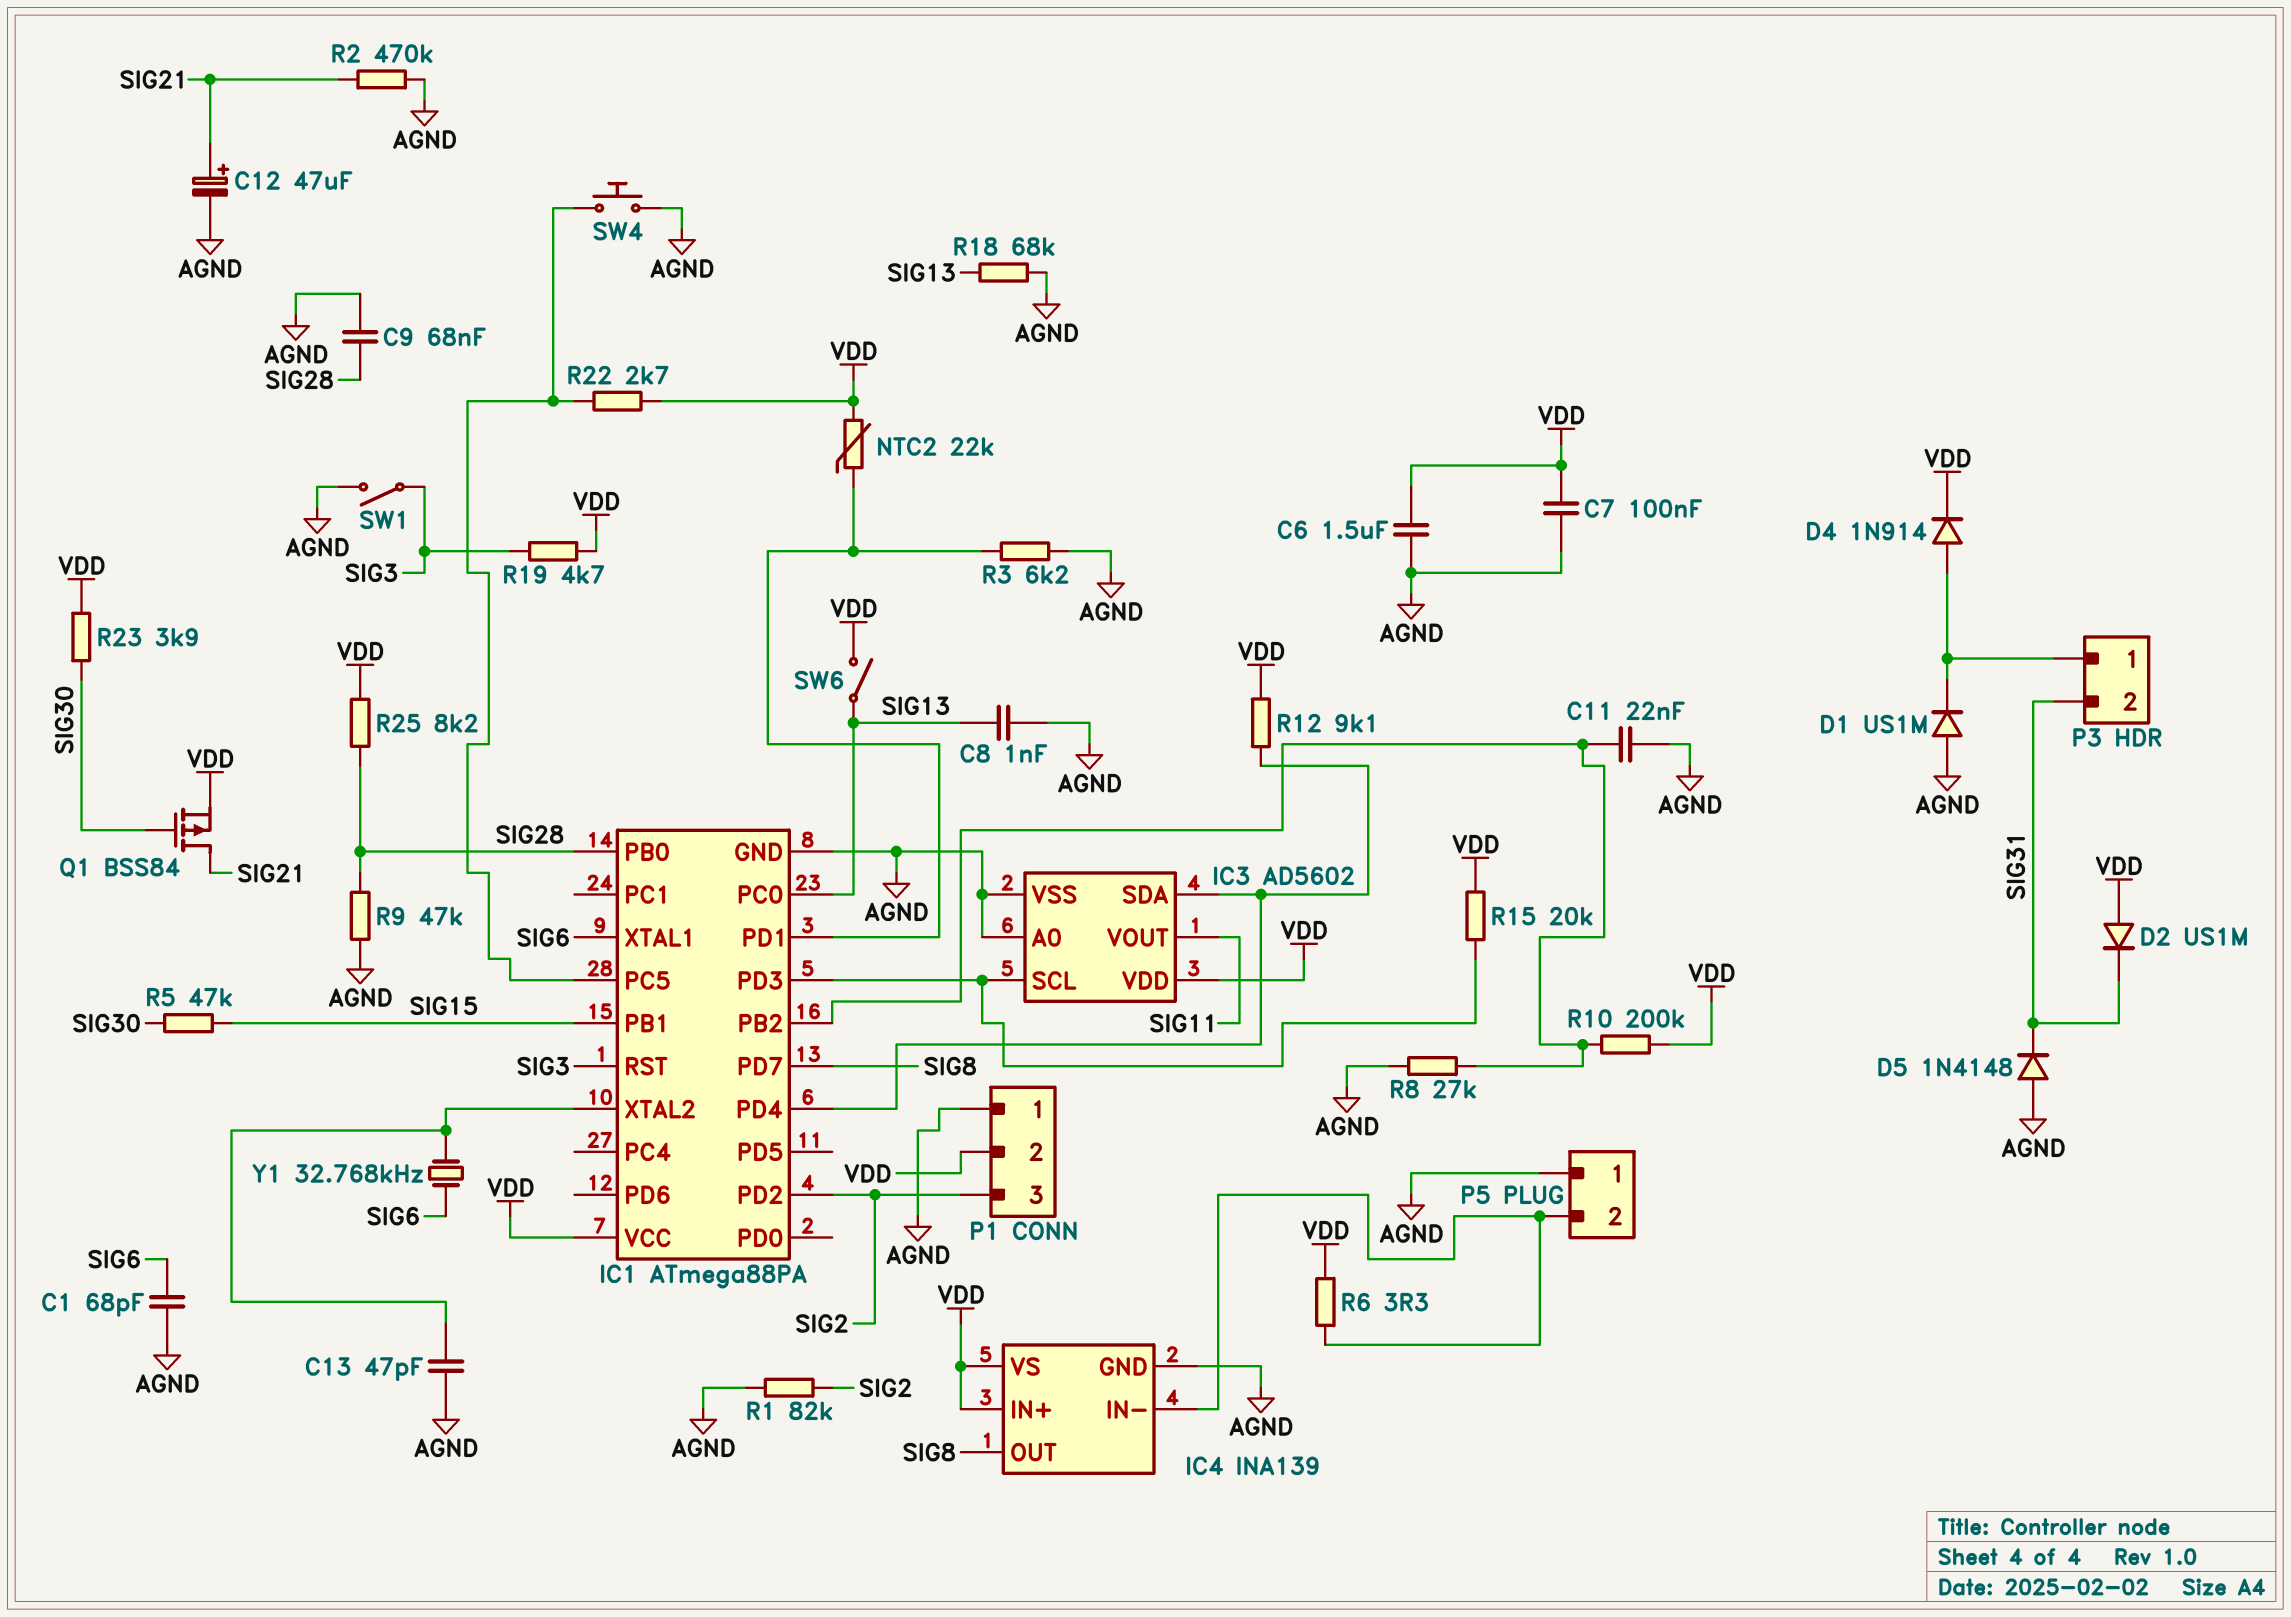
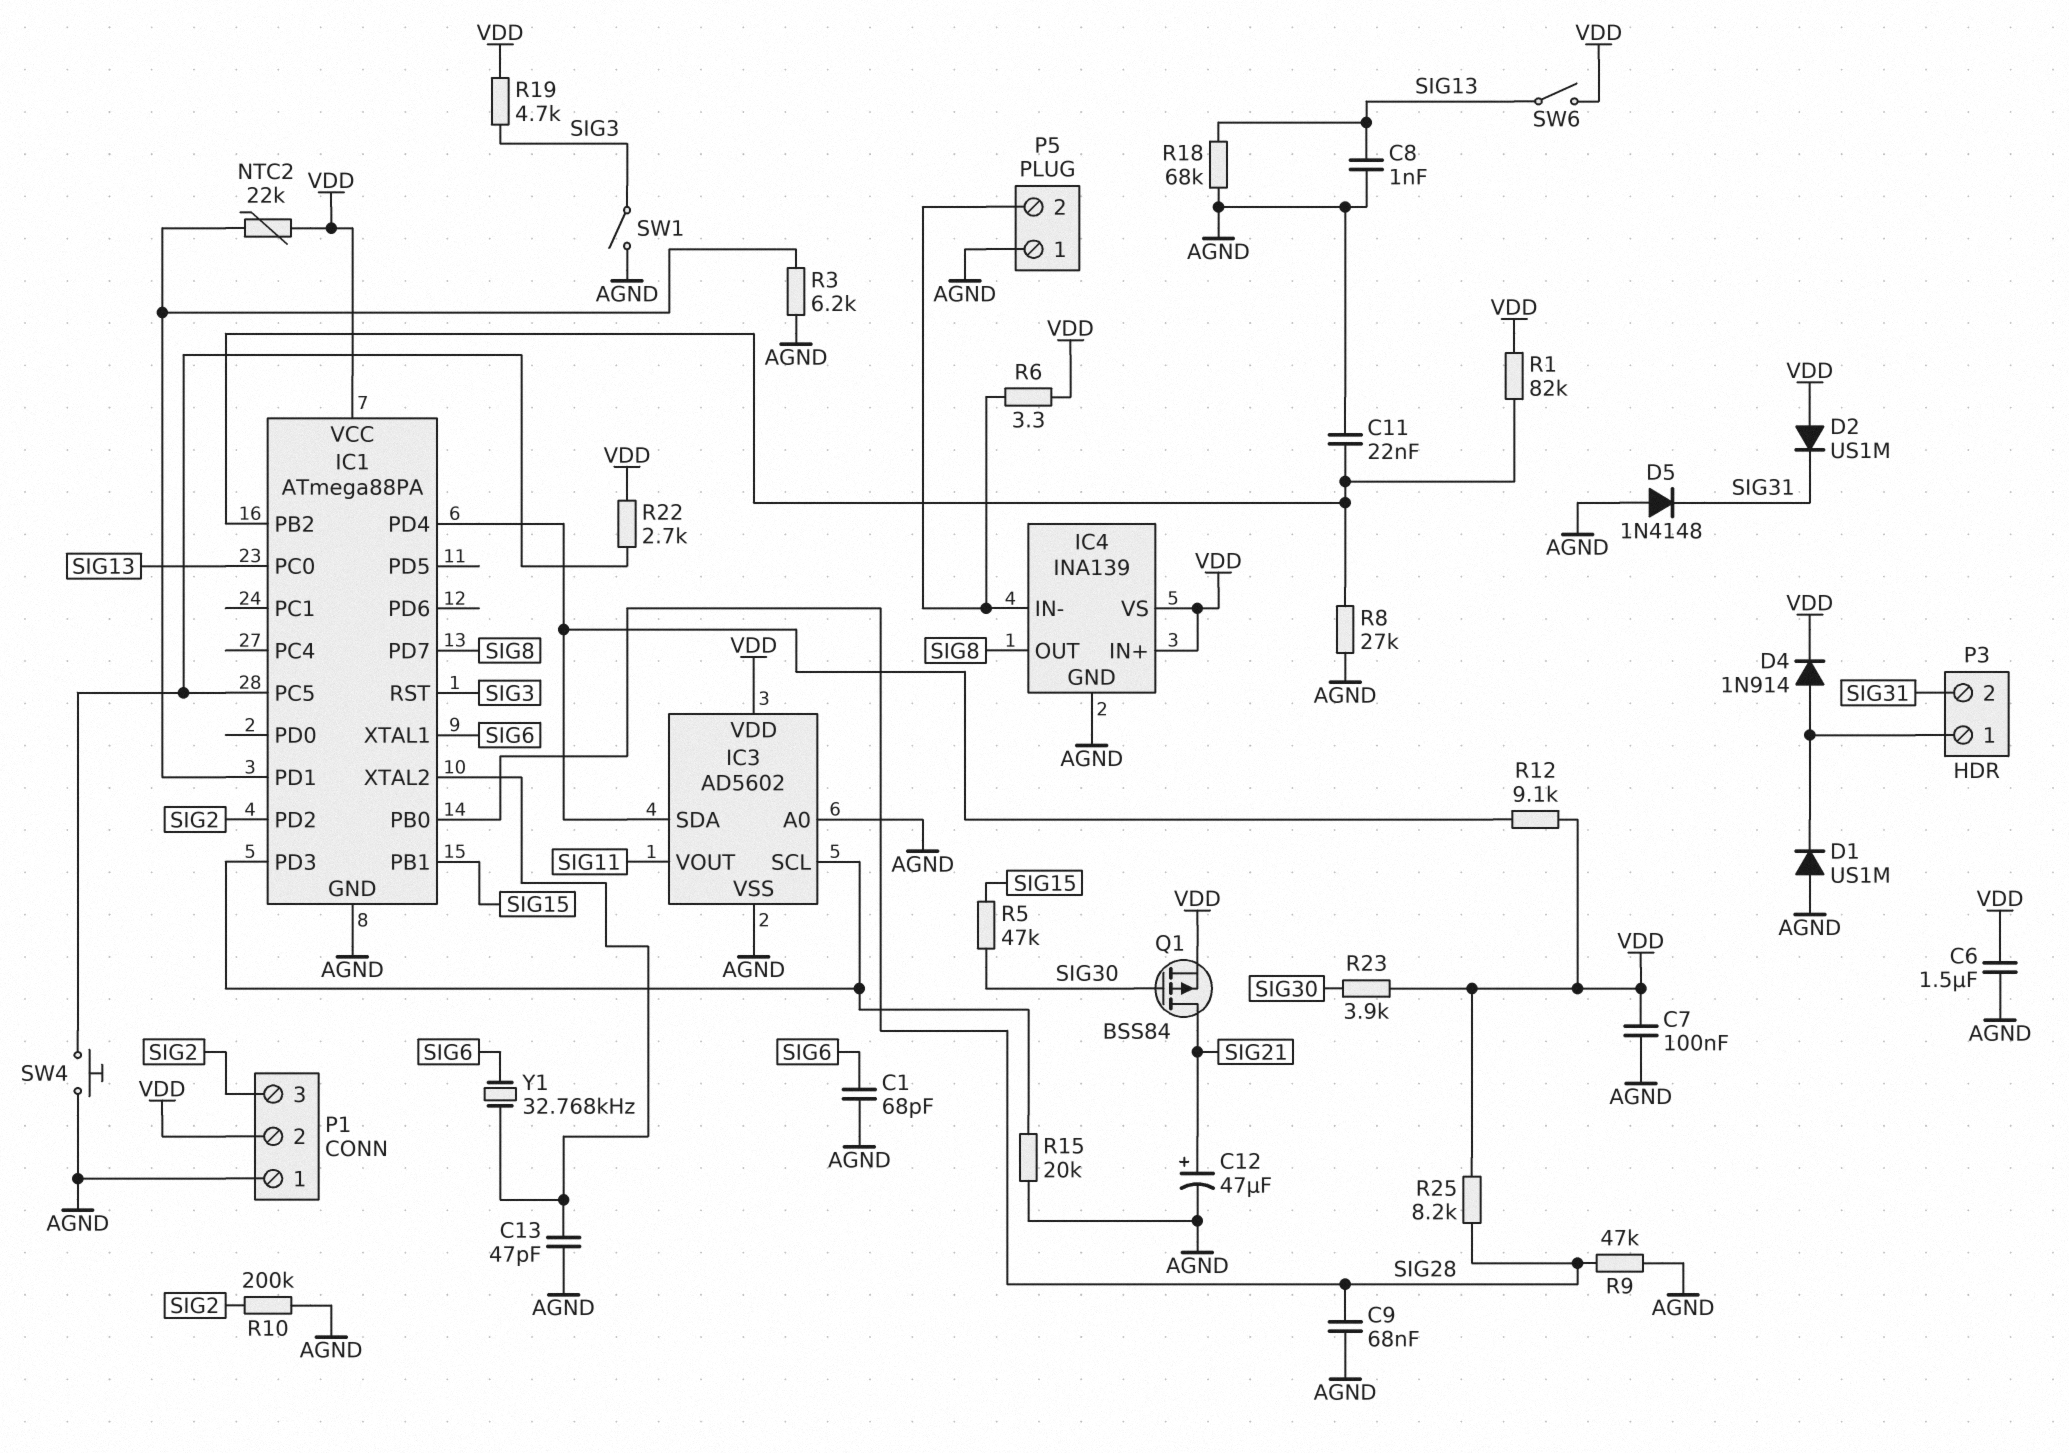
R1: 82k (AGND, SIG2) -> 82k (IC1/PB2, VDD)
R2: 470k (AGND, SIG21) -> none
R10: 200k (IC1/PB2, VDD) -> 200k (AGND, SIG2)
R15: 20k (IC1/PD3, VDD) -> 20k (AGND, IC1/PD3)

